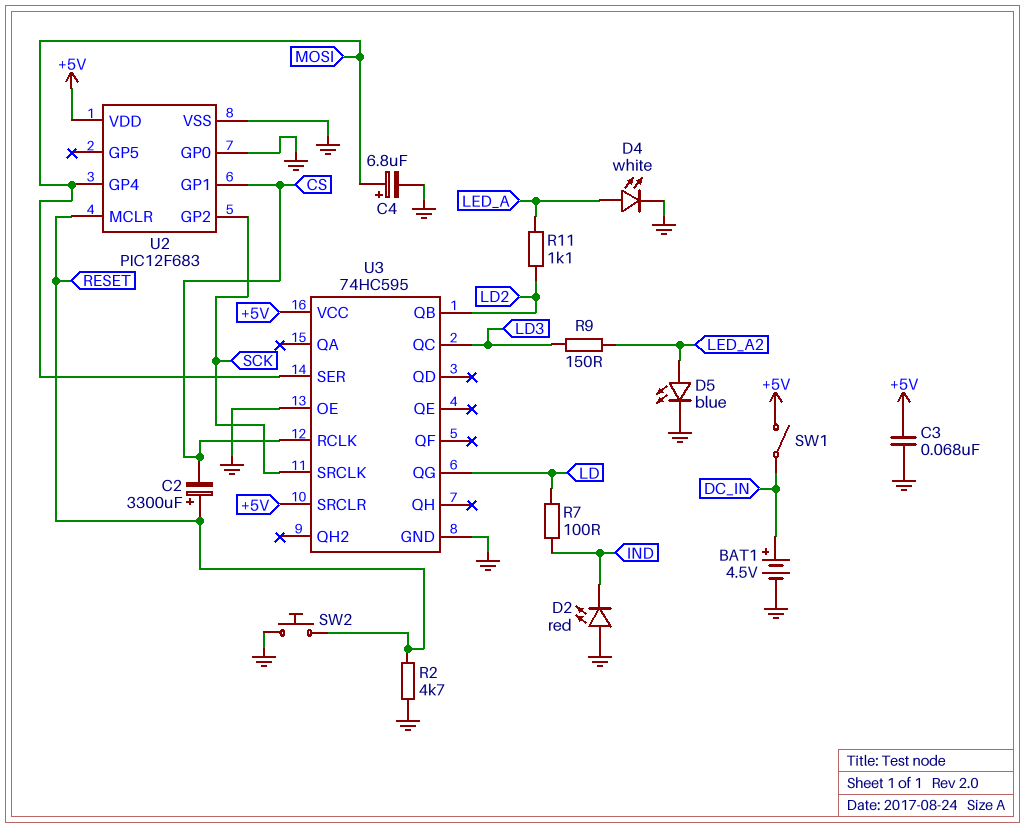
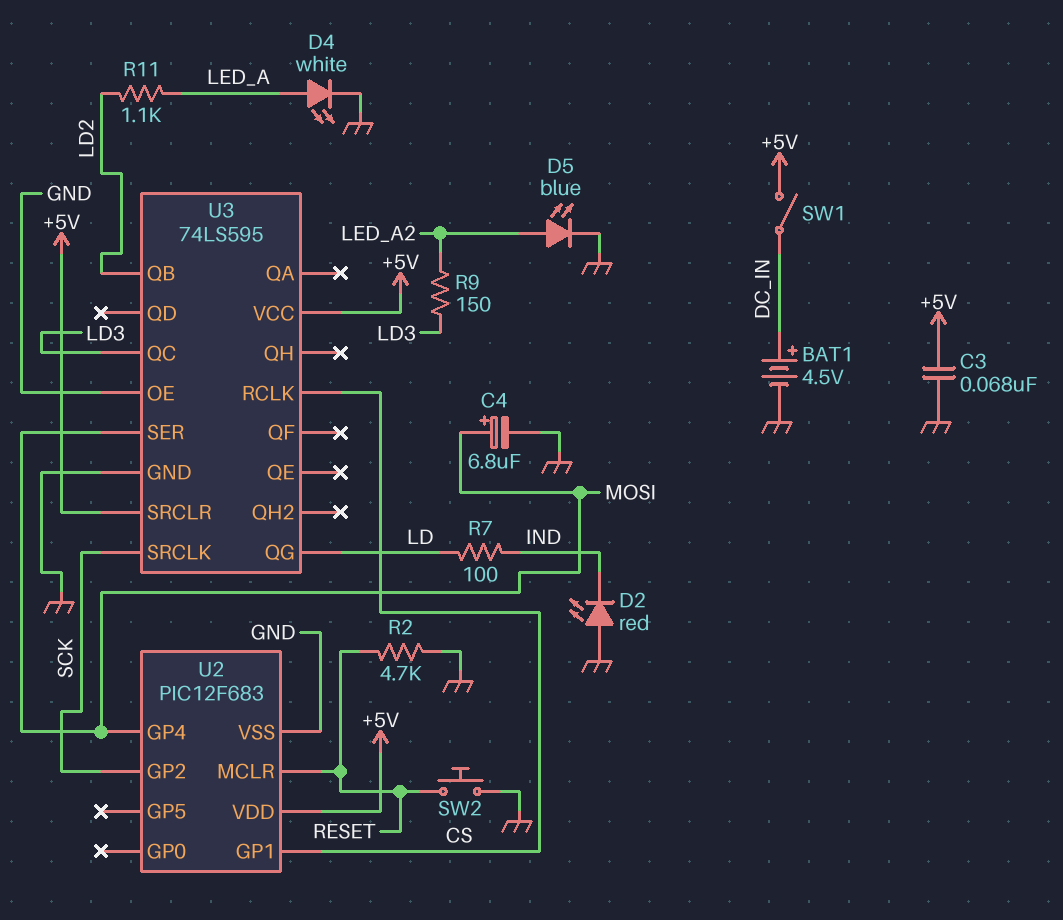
C2: 3300uF (plus RESET, minus CS) -> none
U2 pin GP0: GND -> none
U3: 74HC595 -> 74LS595

